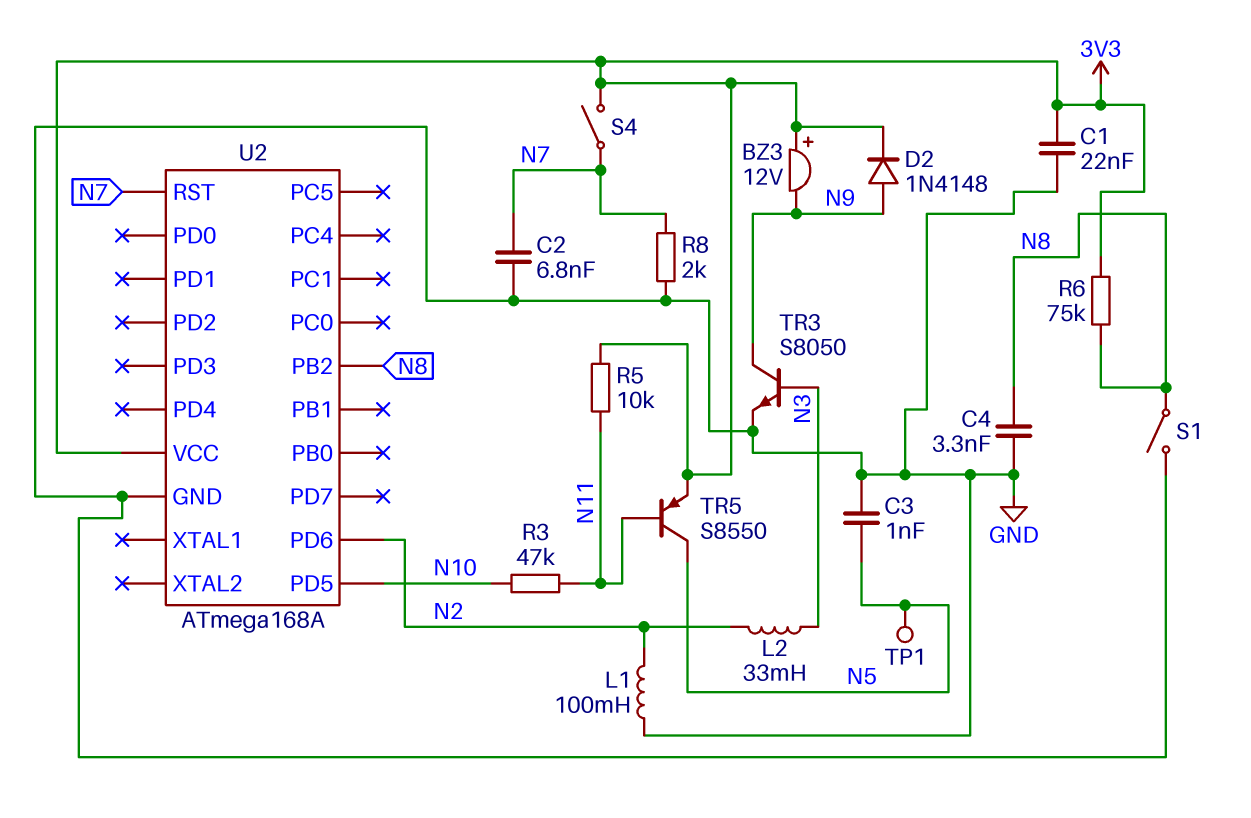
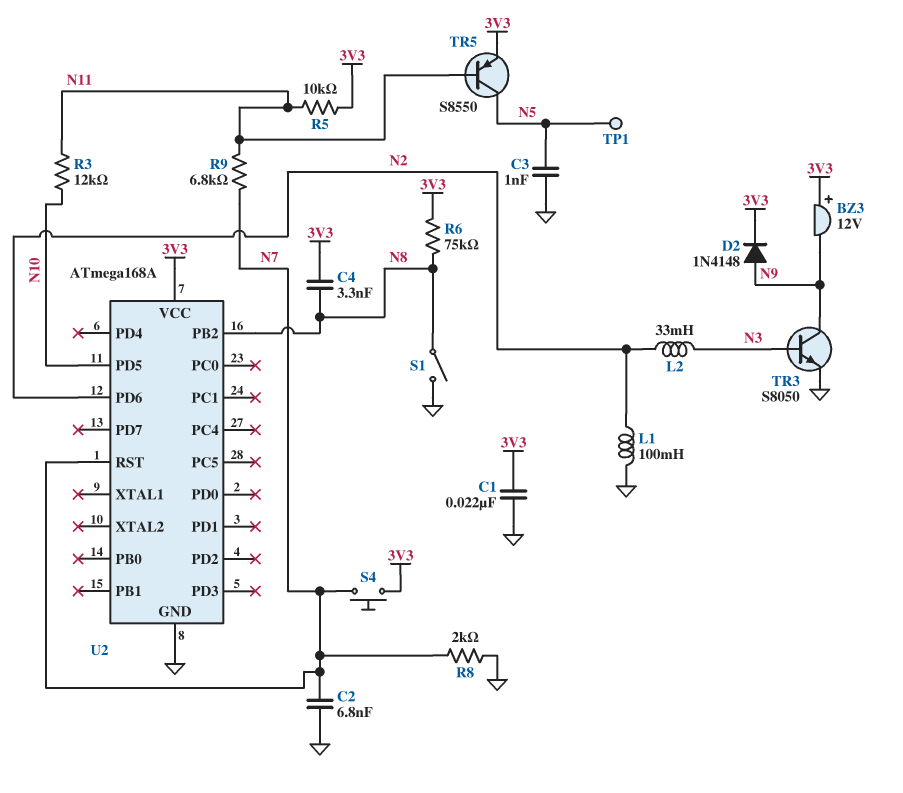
C4: 3.3nF (GND, N8) -> 3.3nF (3V3, N8)
R3: 47k (N10, N11) -> 12k (N10, N11)
R9: none -> 6.8k (N7, N11)
S4: switch (3V3, N7) -> button (3V3, N7)

